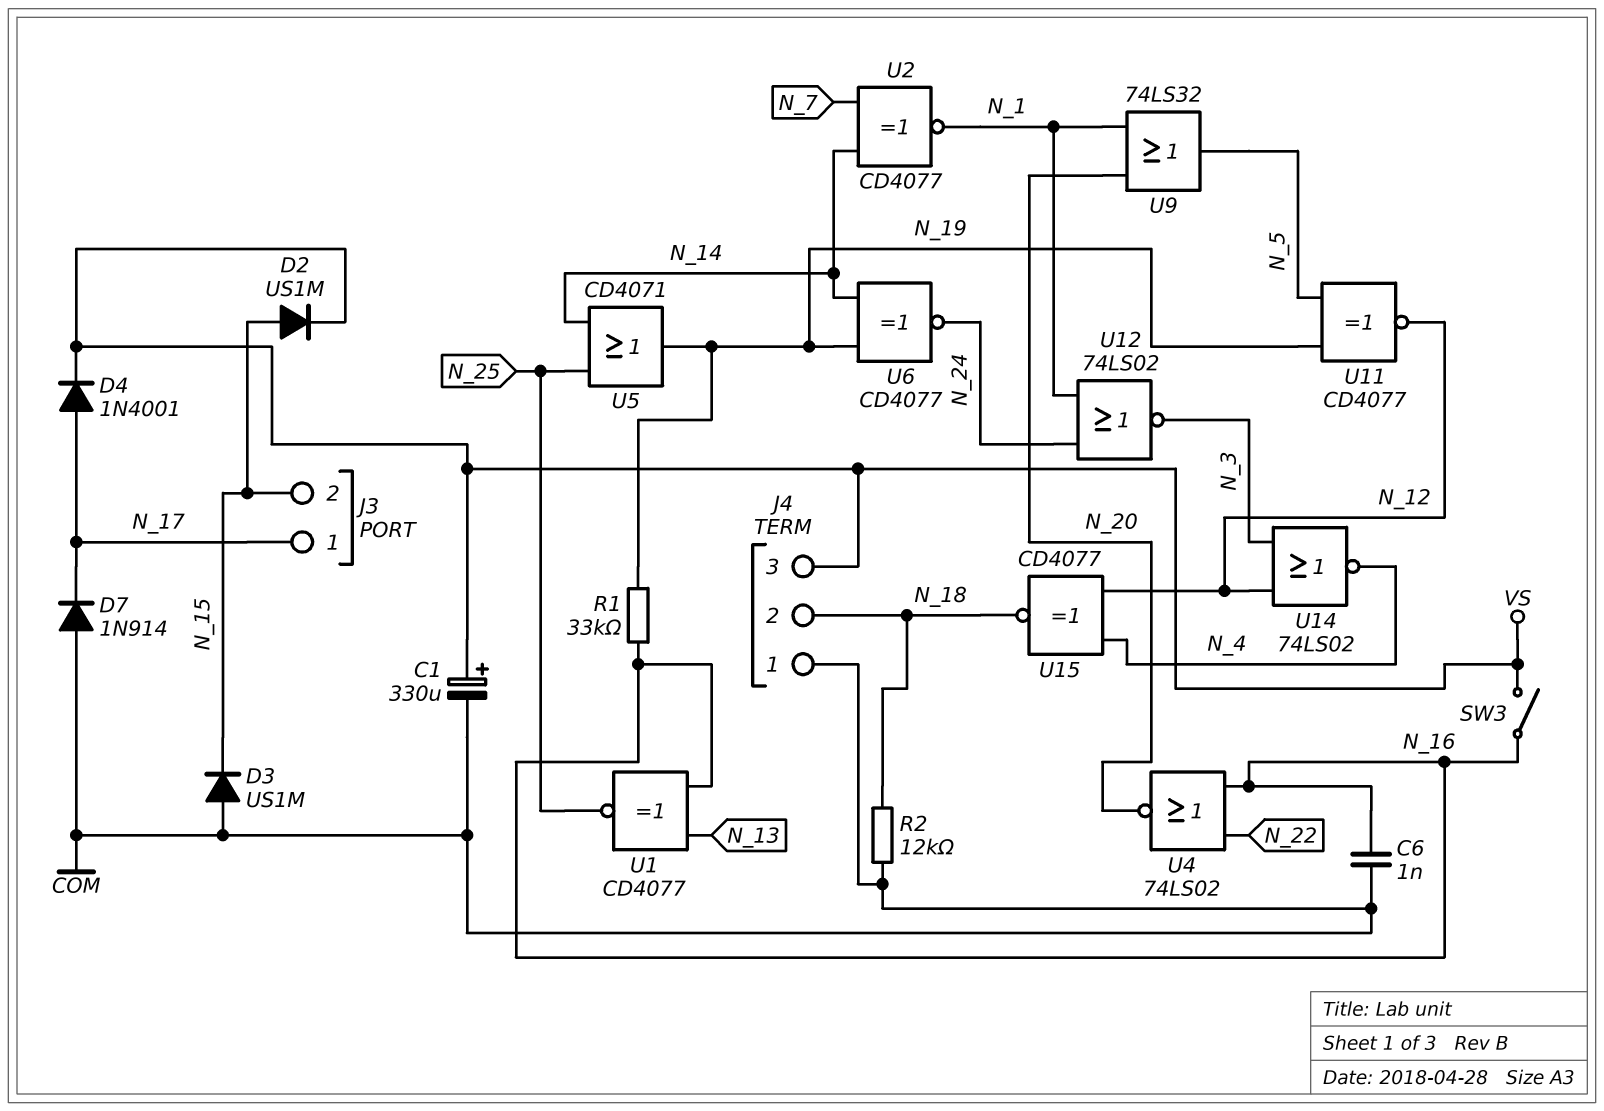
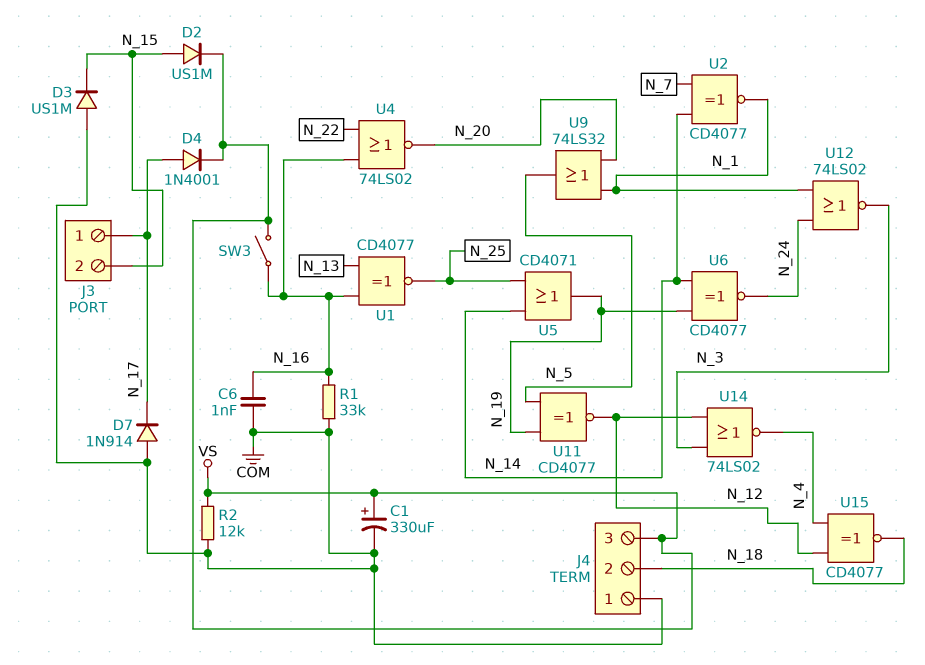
R1: 33k (N_16, N_19) -> 33k (COM, N_16)
R2: 12k (COM, N_18) -> 12k (COM, VS)

